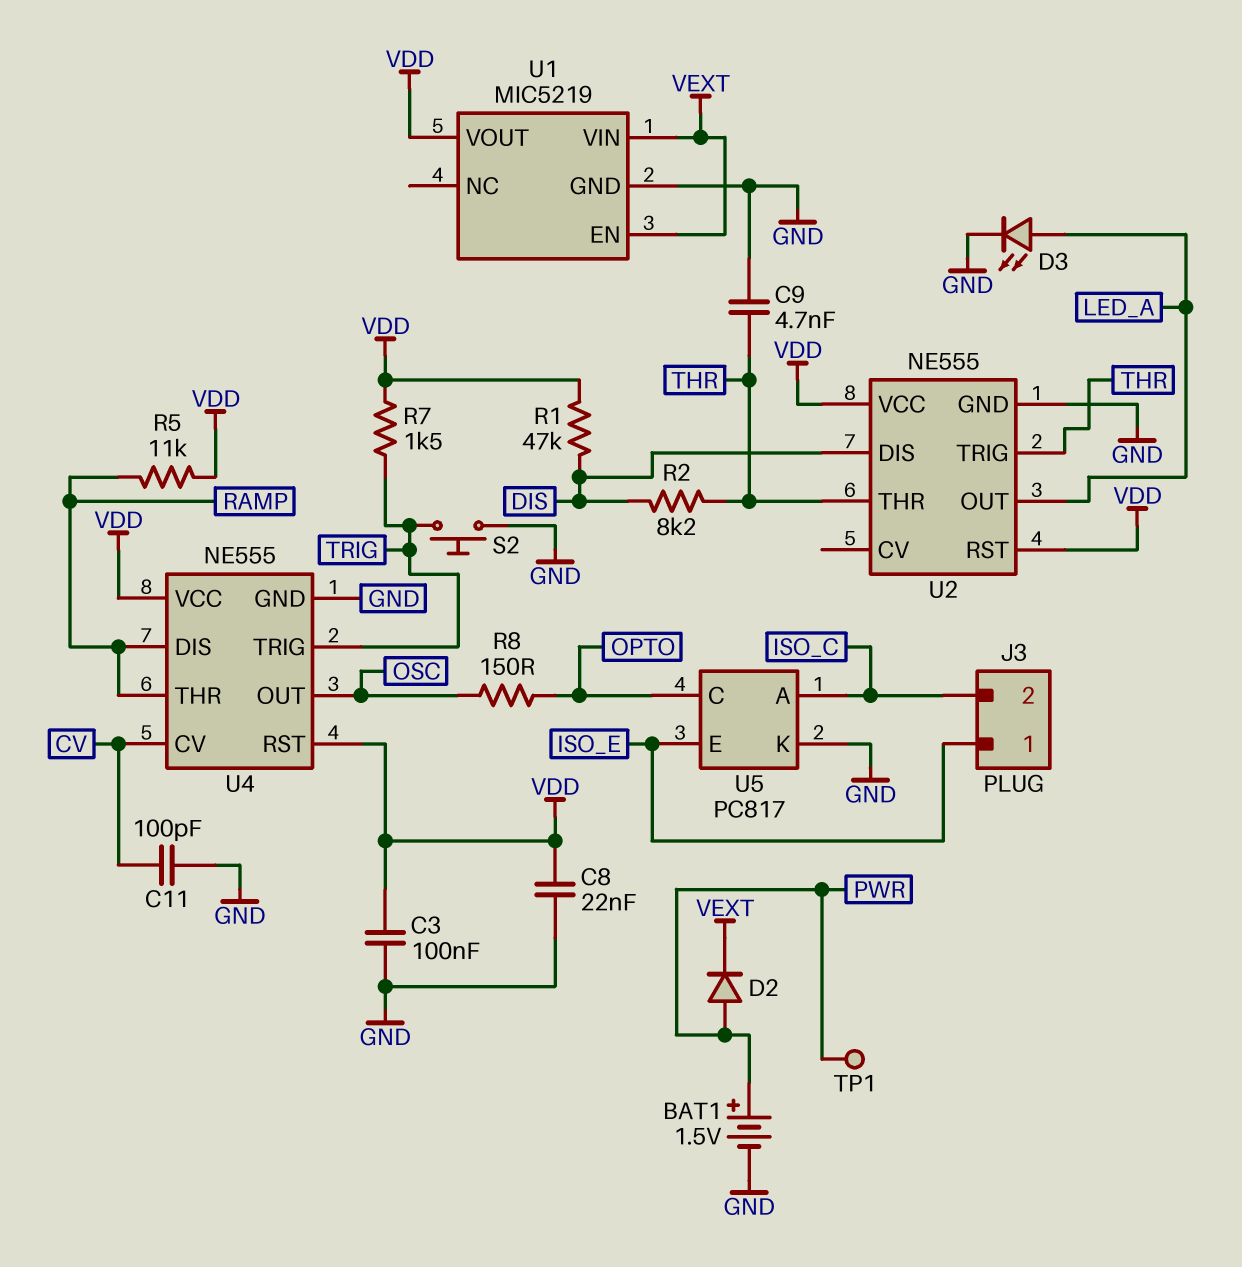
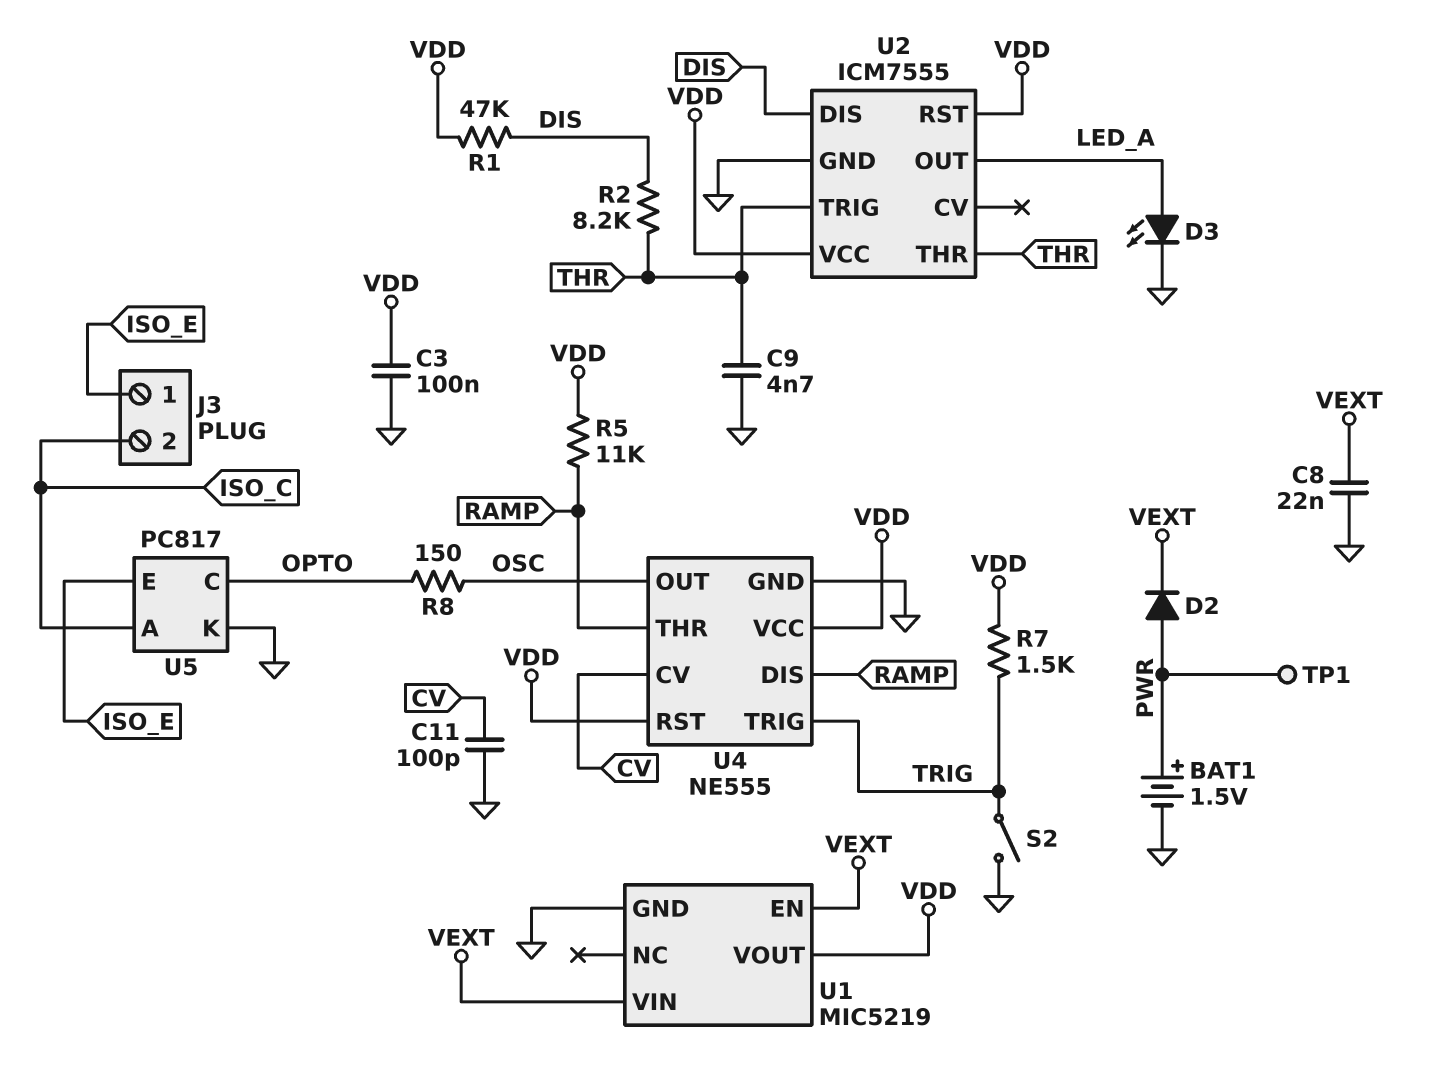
C8: 22nF (GND, VDD) -> 22nF (GND, VEXT)
S2: button (GND, TRIG) -> switch (GND, TRIG)
U2: NE555 -> ICM7555

